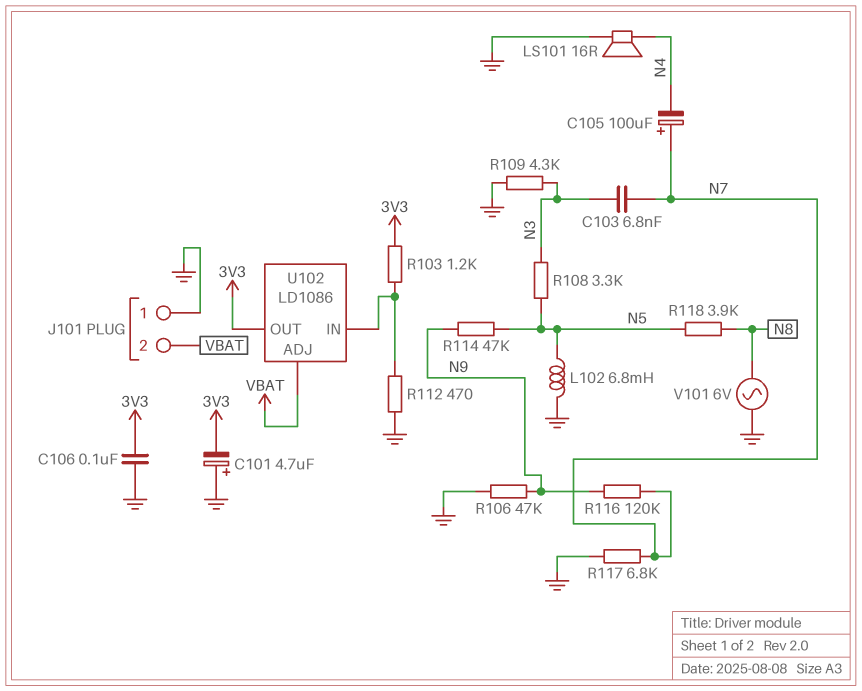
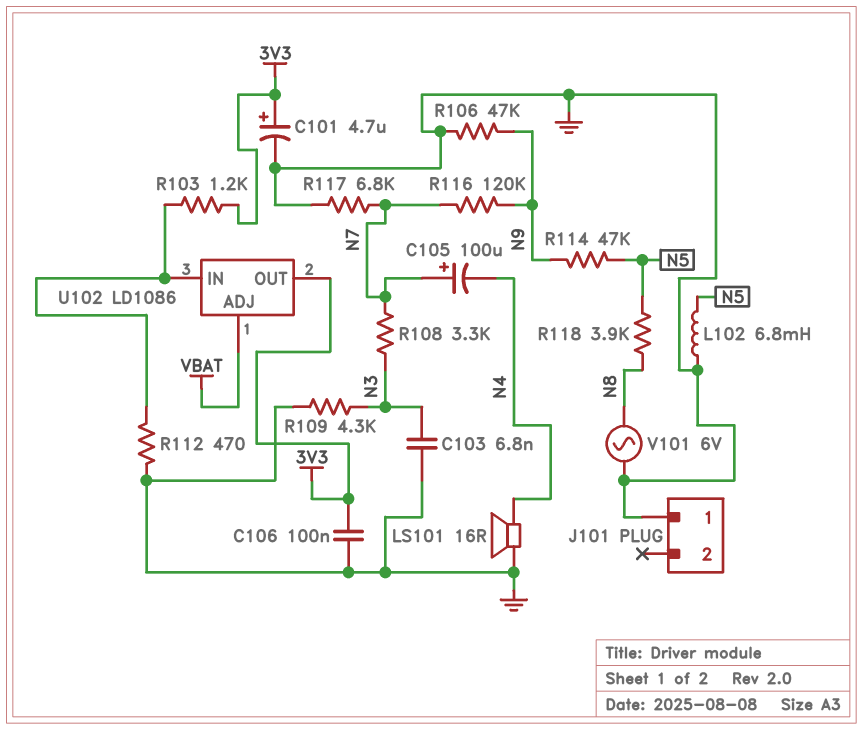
C101: 4.7uF (plus GND, minus 3V3) -> 4.7uF (plus 3V3, minus GND)
C103: 6.8nF (N3, N7) -> 6.8nF (GND, N3)
J101 pin 2: VBAT -> none
R108: 3.3k (N3, N5) -> 3.3k (N3, N7)

